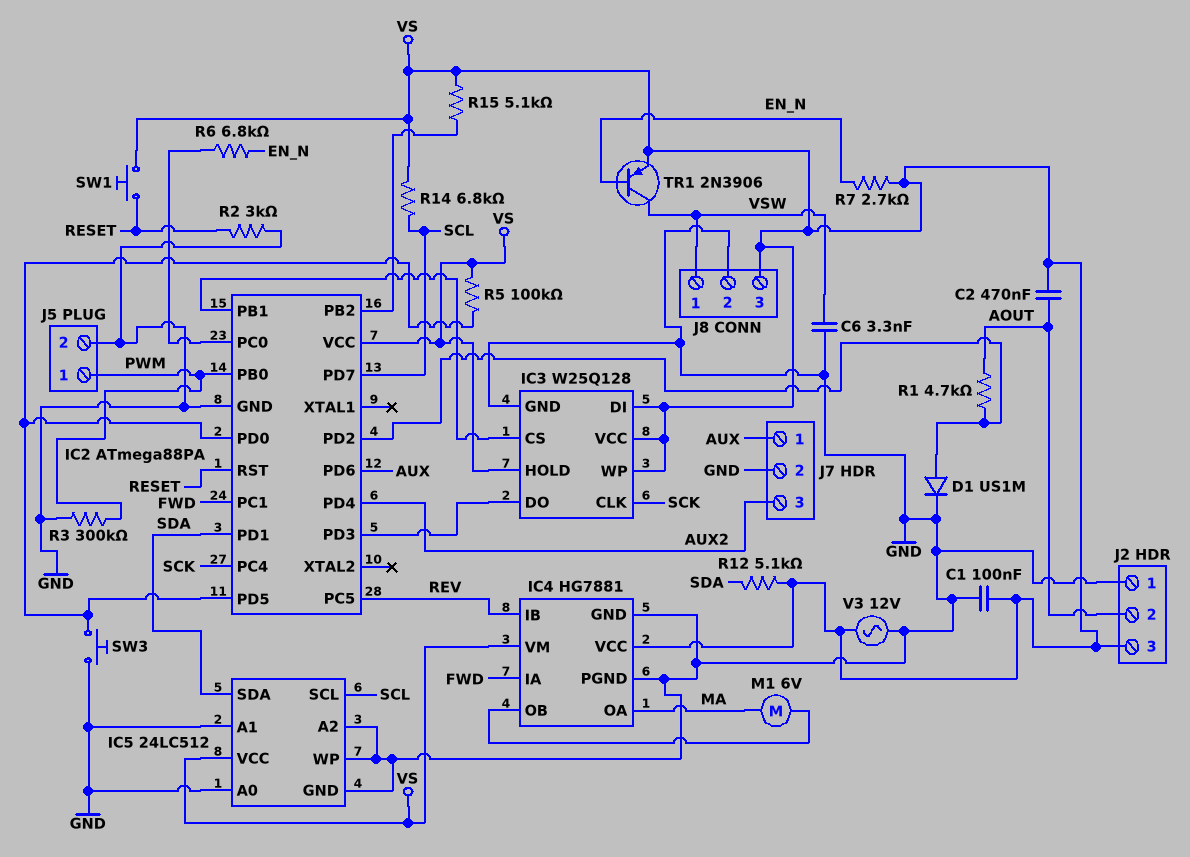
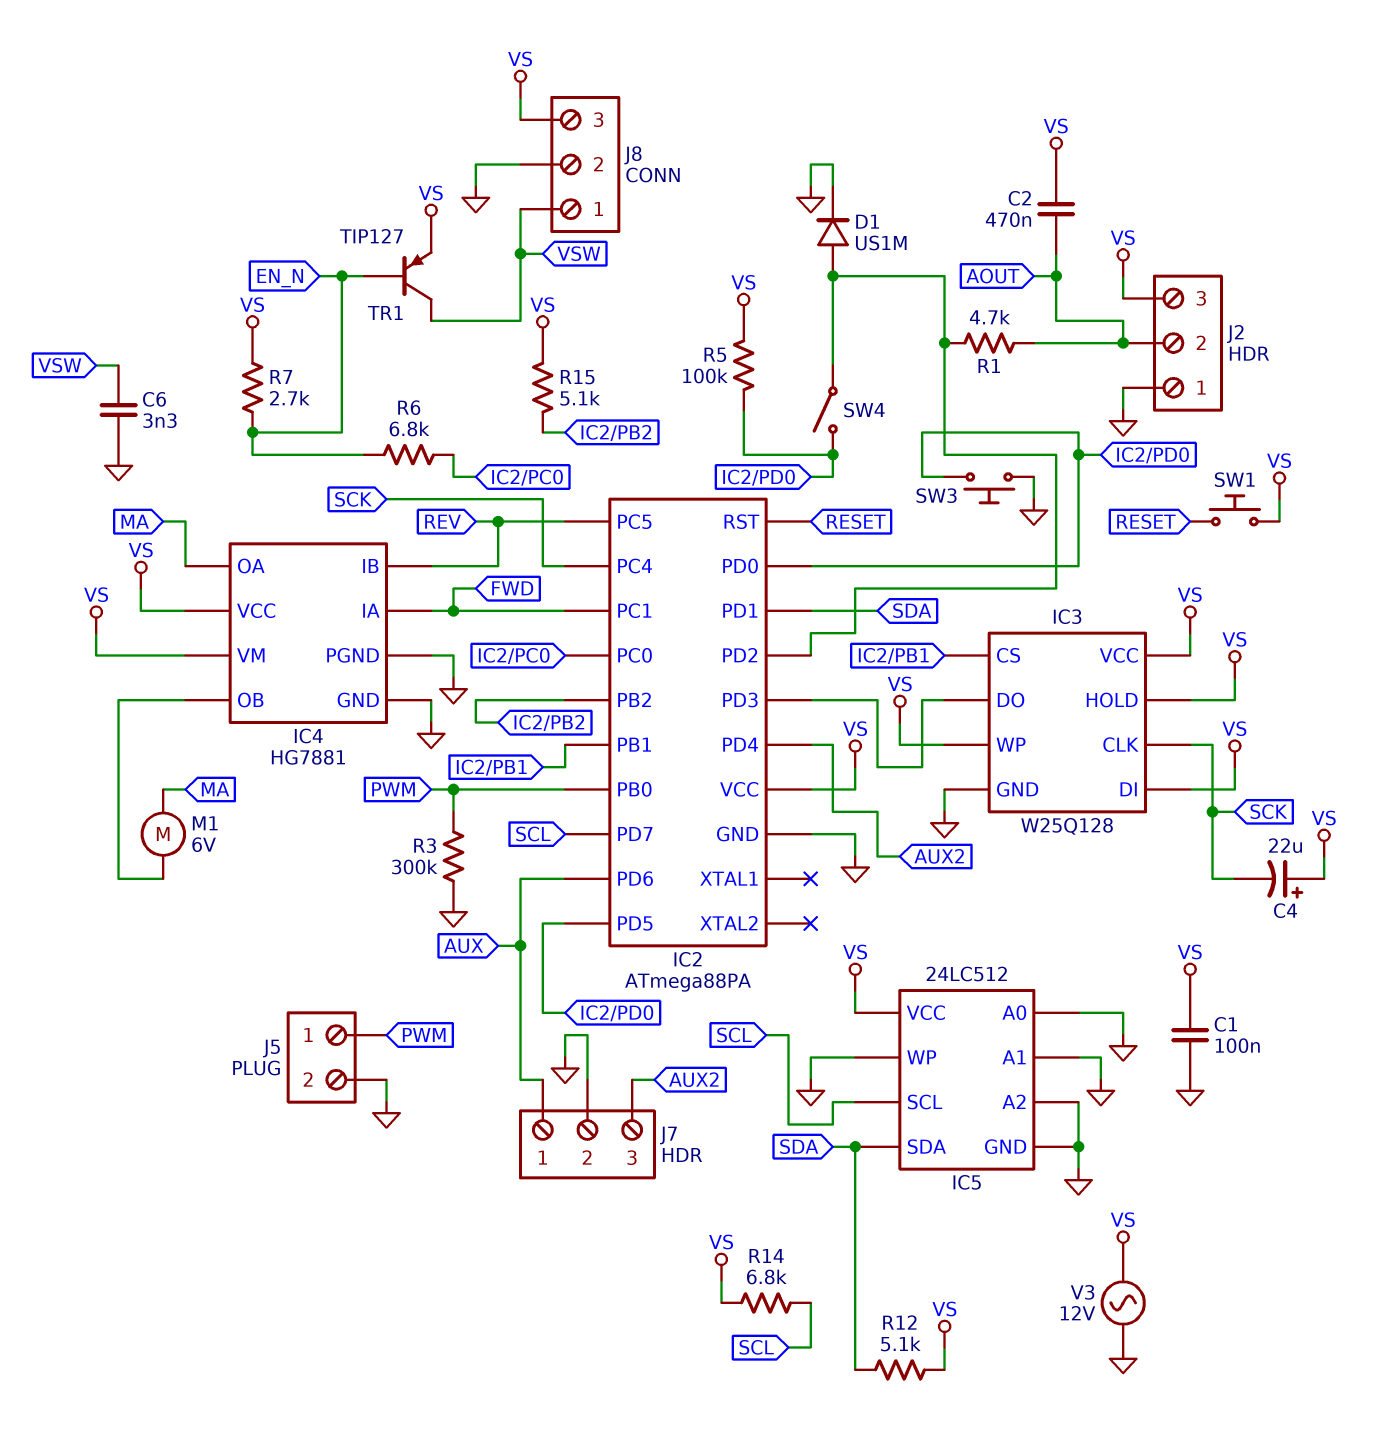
C4: none -> 22uF (plus VS, minus SCK)
R2: 3k (GND, RESET) -> none
SW4: none -> switch (IC2/PD0, IC2/PD2)
TR1: PNP 2N3906 (B EN_N, C VSW, E VS) -> PNP TIP127 (B EN_N, C VSW, E VS)

